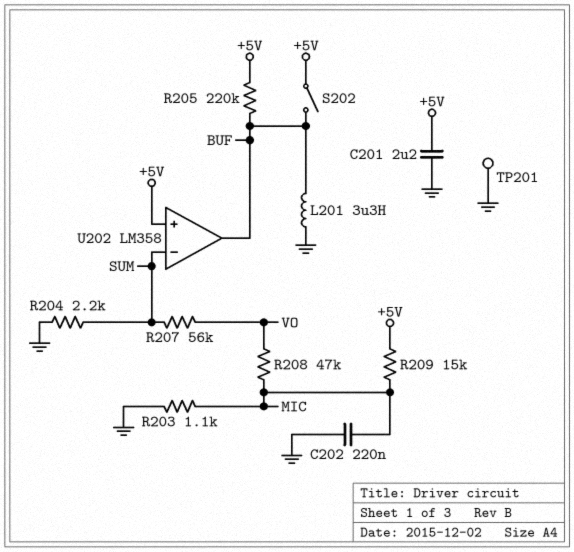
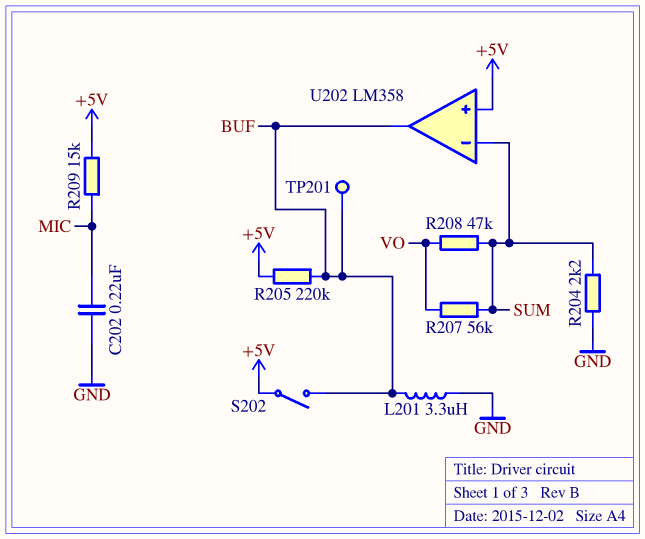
C201: 2.2uF (+5V, GND) -> none
R203: 1.1k (GND, MIC) -> none
R208: 47k (MIC, VO) -> 47k (SUM, VO)
TP201: test point (GND) -> test point (BUF)

